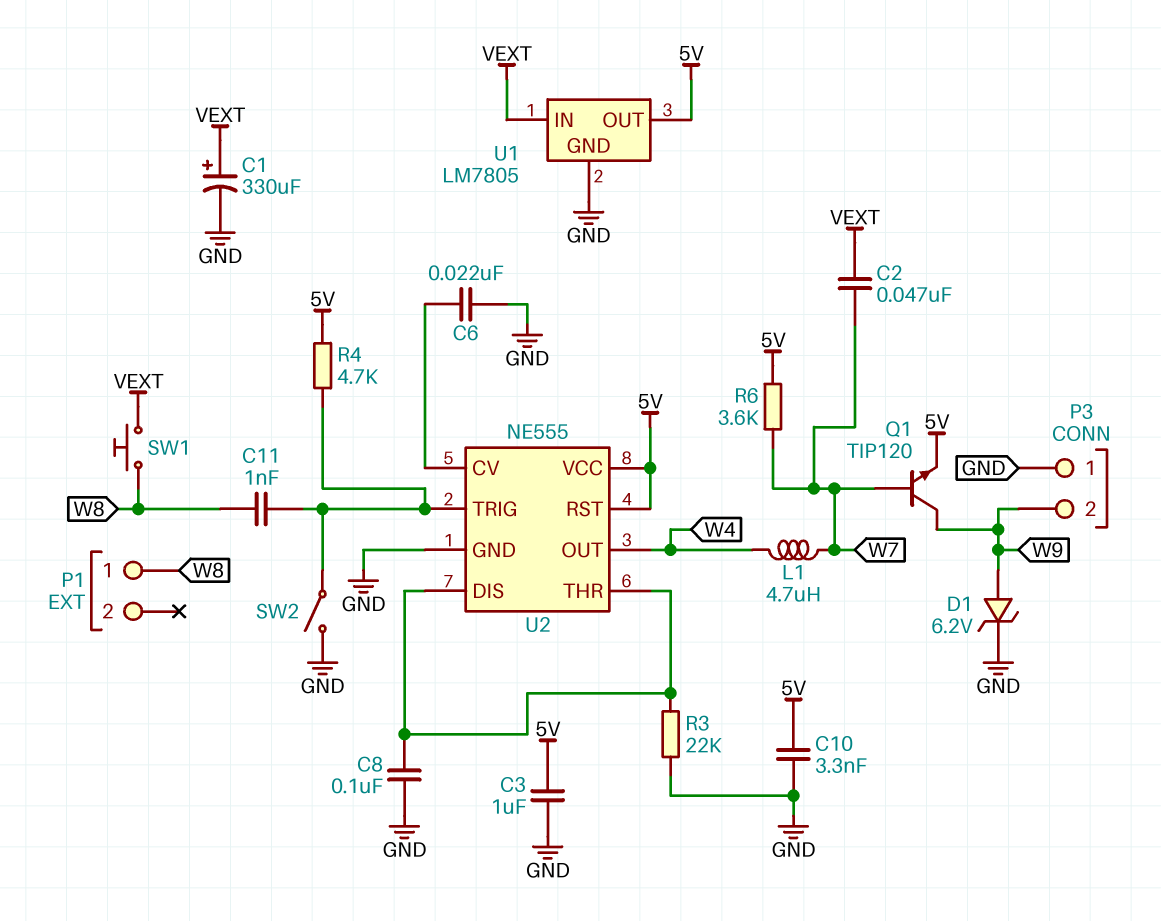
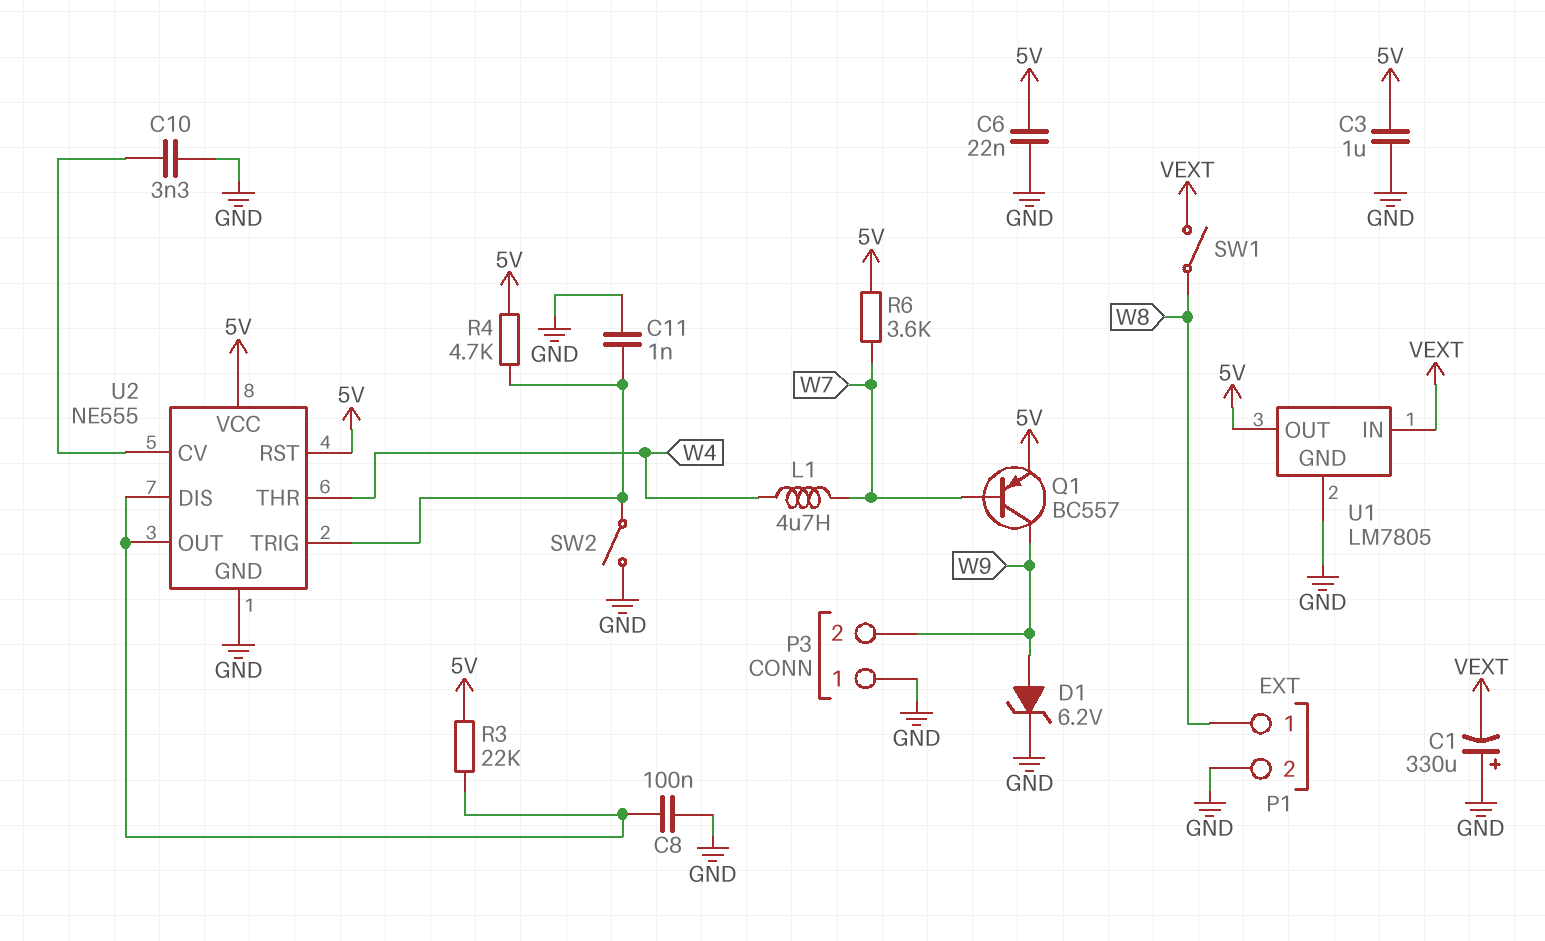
C1: 330uF (plus VEXT, minus GND) -> 330uF (plus GND, minus VEXT)
C2: 47nF (VEXT, W7) -> none
C6: 22nF (GND, U2/CV) -> 22nF (5V, GND)
C10: 3.3nF (5V, GND) -> 3.3nF (GND, U2/CV)
C11: 1nF (U2/TRIG, W8) -> 1nF (GND, U2/TRIG)
P1 pin 2: none -> GND
Q1: NPN TIP120 (B W7, C W9, E 5V) -> PNP BC557 (B W7, C W9, E 5V)
R3: 22k (GND, U2/DIS) -> 22k (5V, U2/DIS)
SW1: button (VEXT, W8) -> switch (VEXT, W8)
U2 pin OUT: W4 -> U2/DIS
U2 pin THR: U2/DIS -> W4

